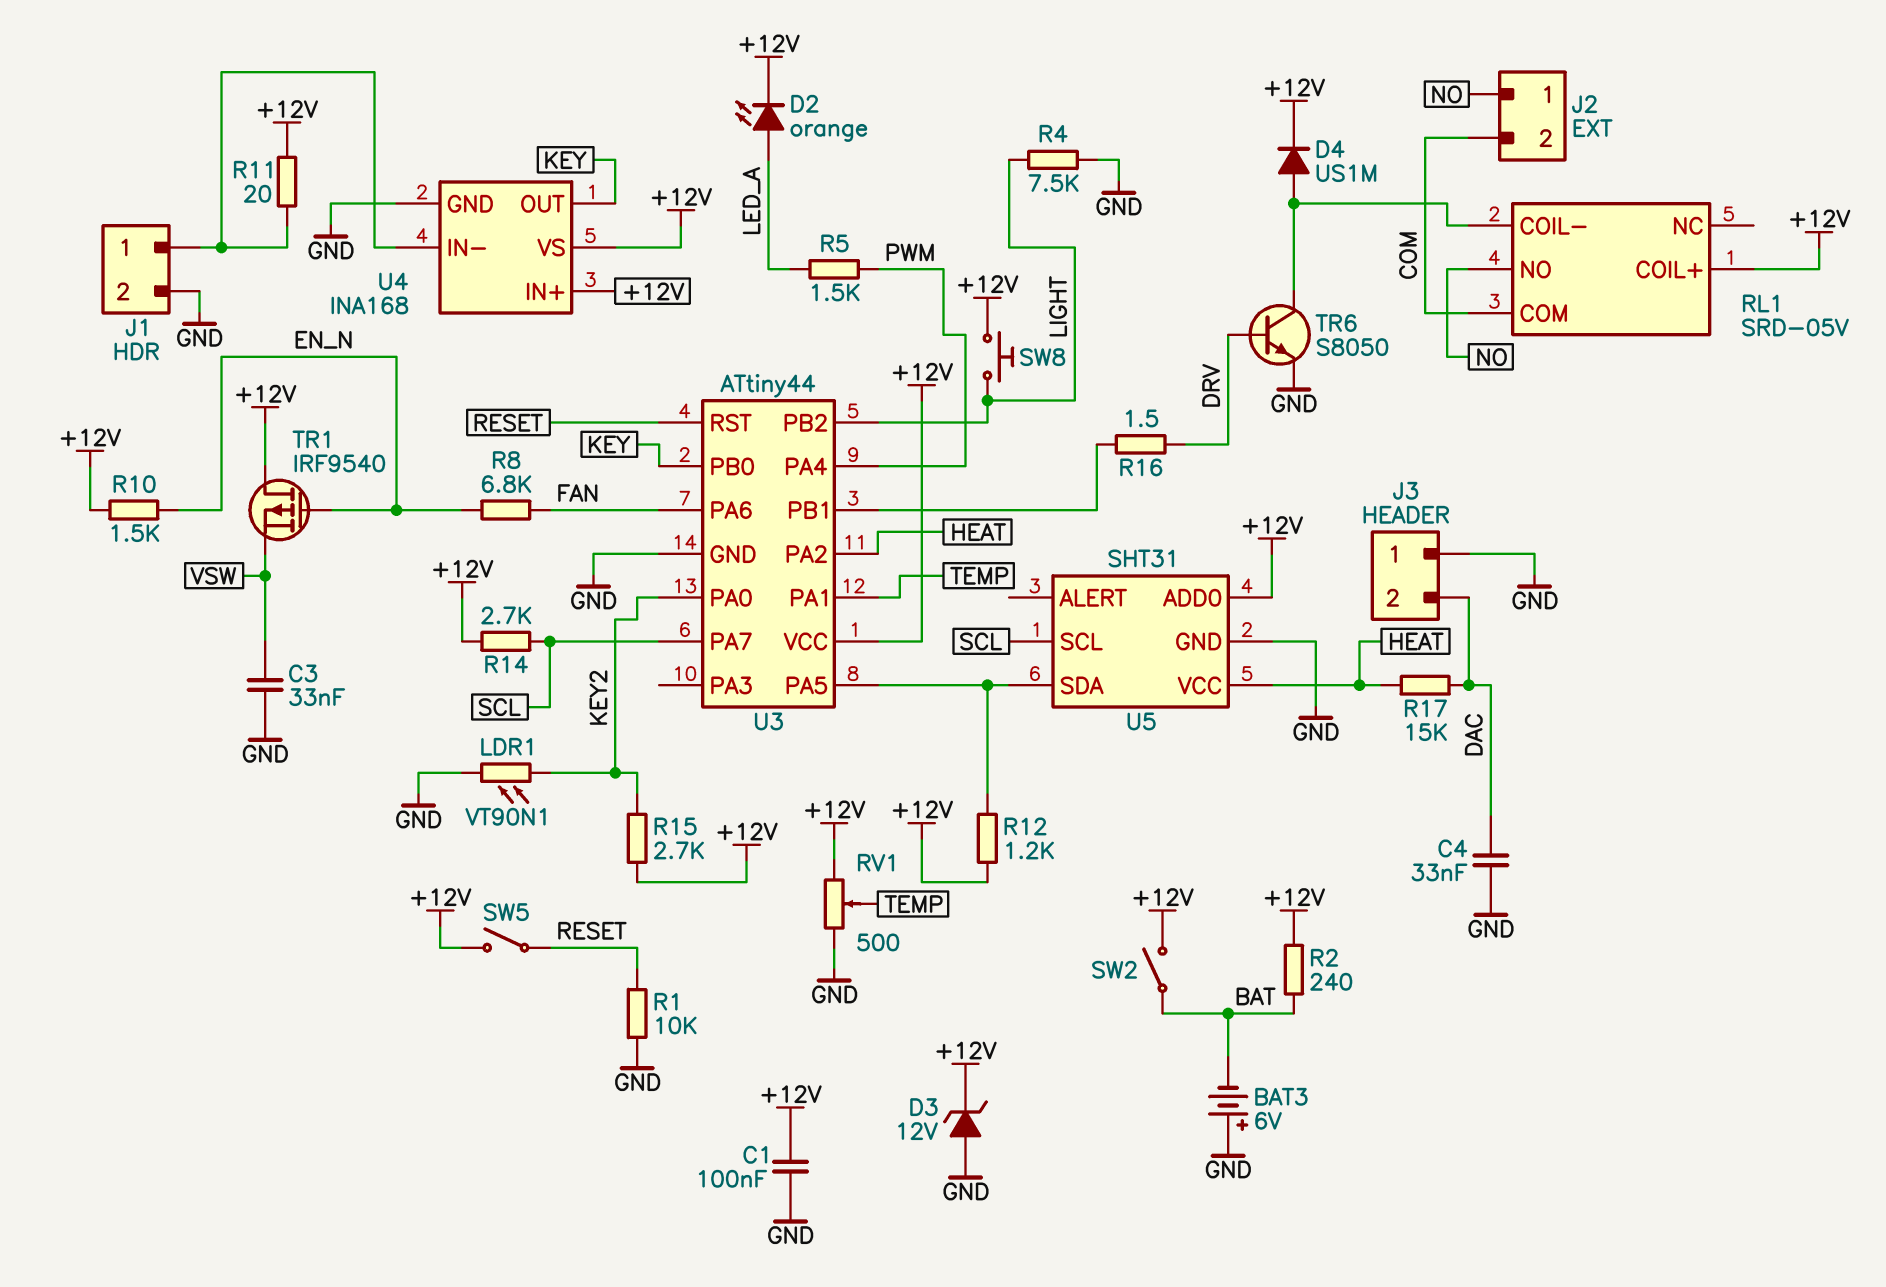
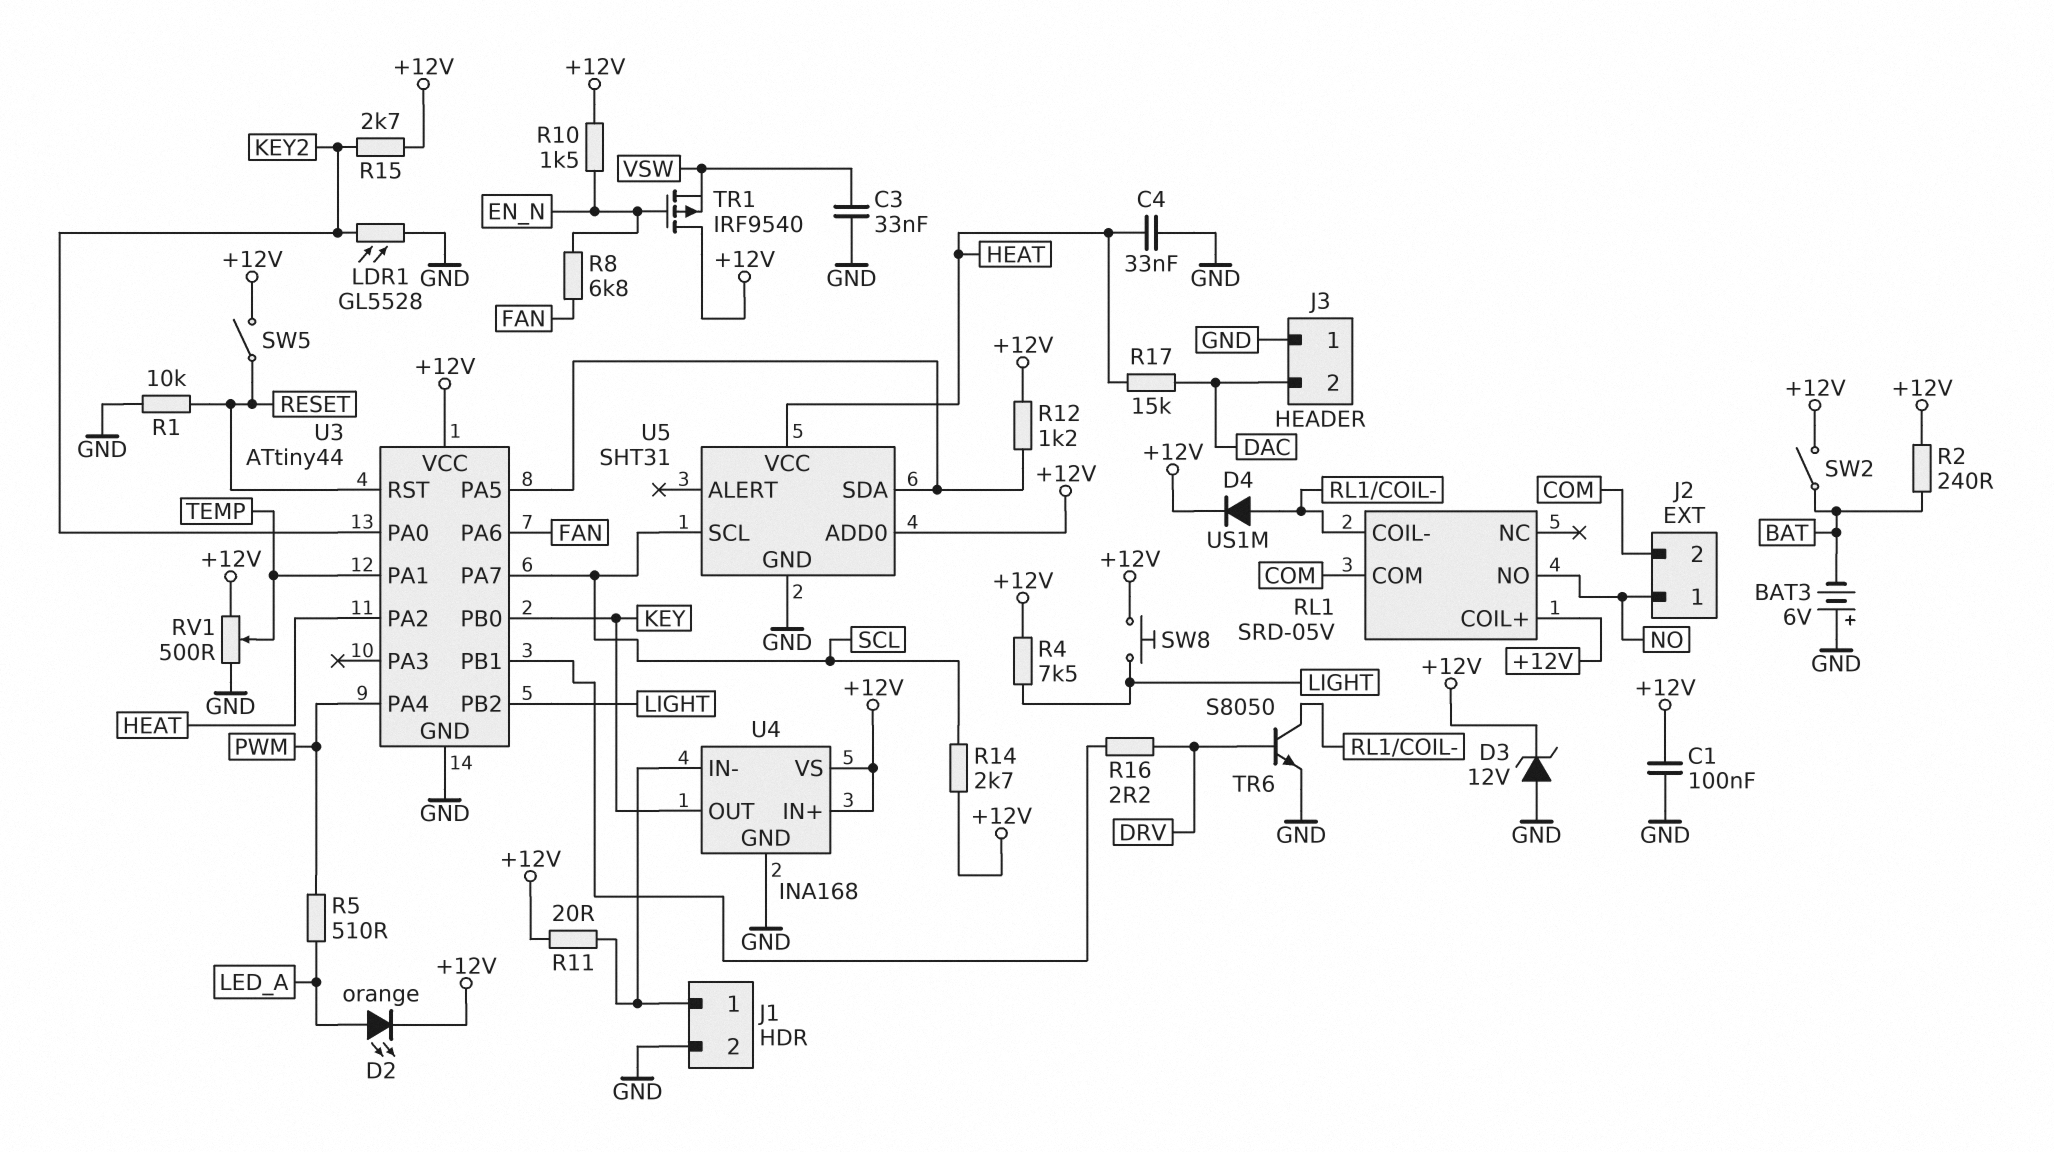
C4: 33nF (DAC, GND) -> 33nF (GND, HEAT)
LDR1: VT90N1 (GND, KEY2) -> GL5528 (GND, KEY2)
R4: 7.5k (GND, LIGHT) -> 7.5k (+12V, LIGHT)
R5: 1.5k (LED_A, PWM) -> 510 (LED_A, PWM)
R16: 1.5 (DRV, U3/PB1) -> 2.2 (DRV, U3/PB1)

